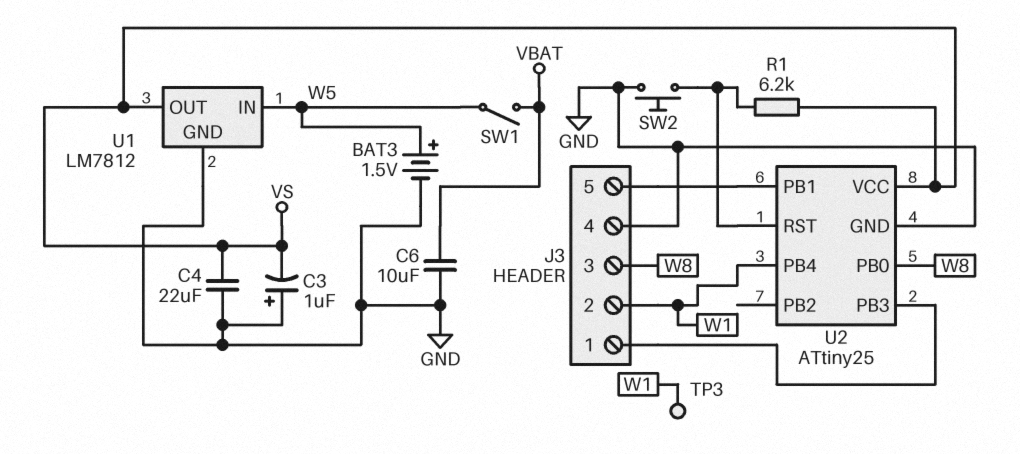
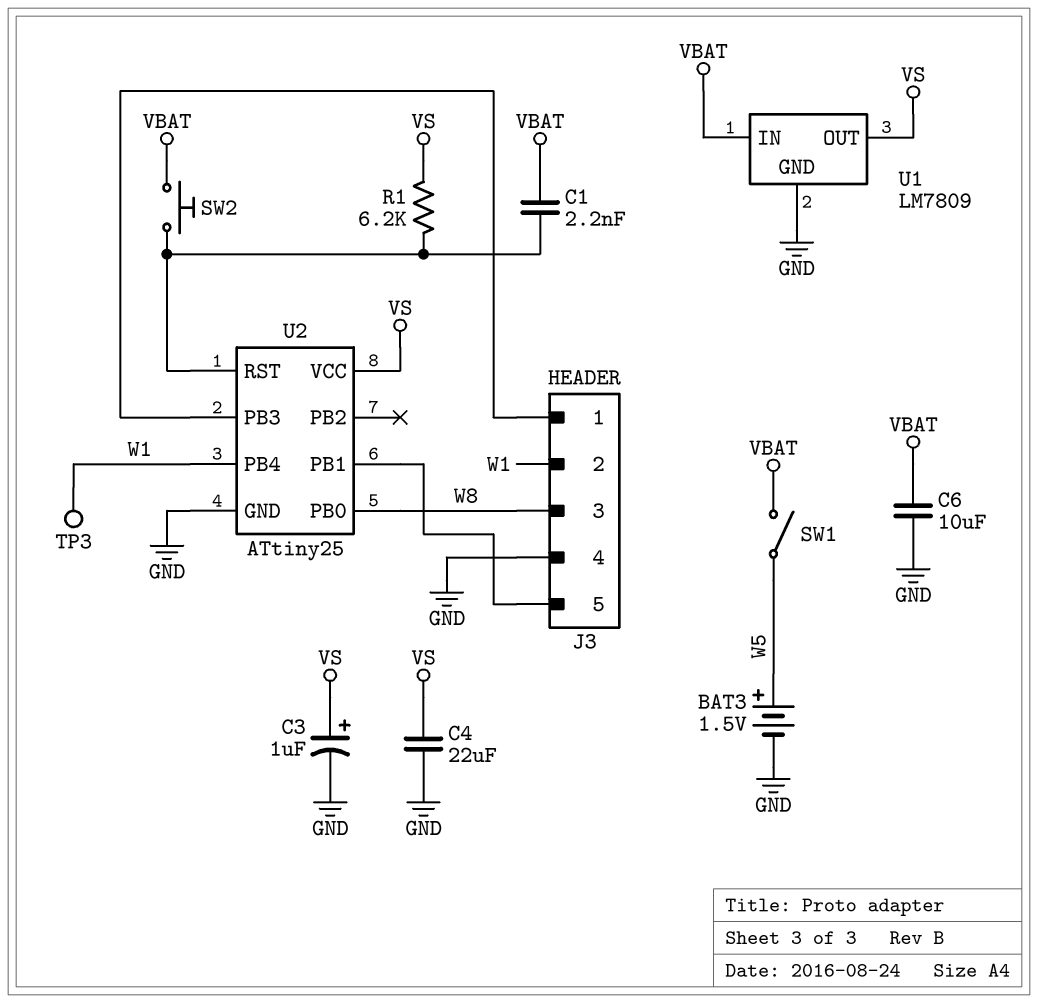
C1: none -> 2.2nF (U2/RST, VBAT)
C3: 1uF (plus GND, minus VS) -> 1uF (plus VS, minus GND)
SW2: button (GND, U2/RST) -> button (U2/RST, VBAT)
U1: LM7812 -> LM7809
U1 pin IN: W5 -> VBAT

